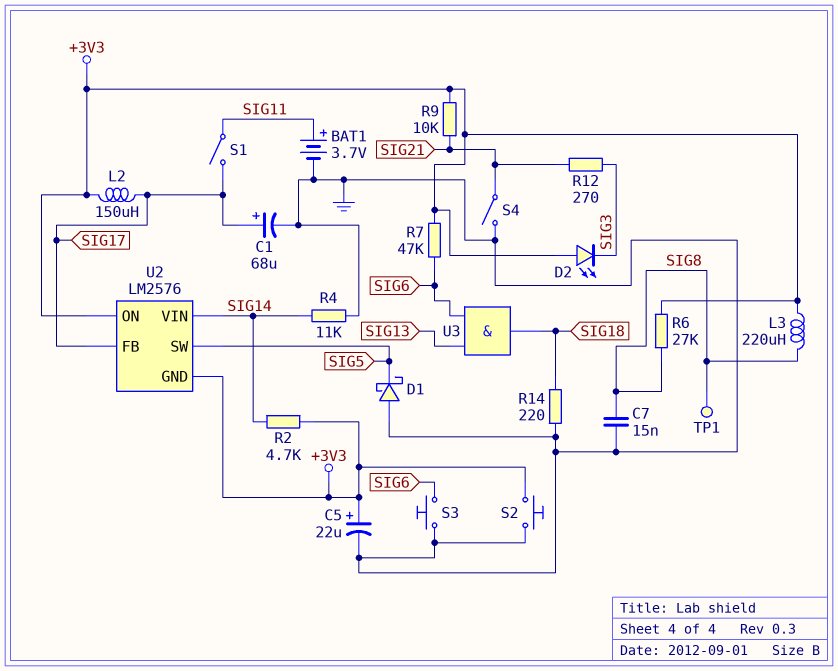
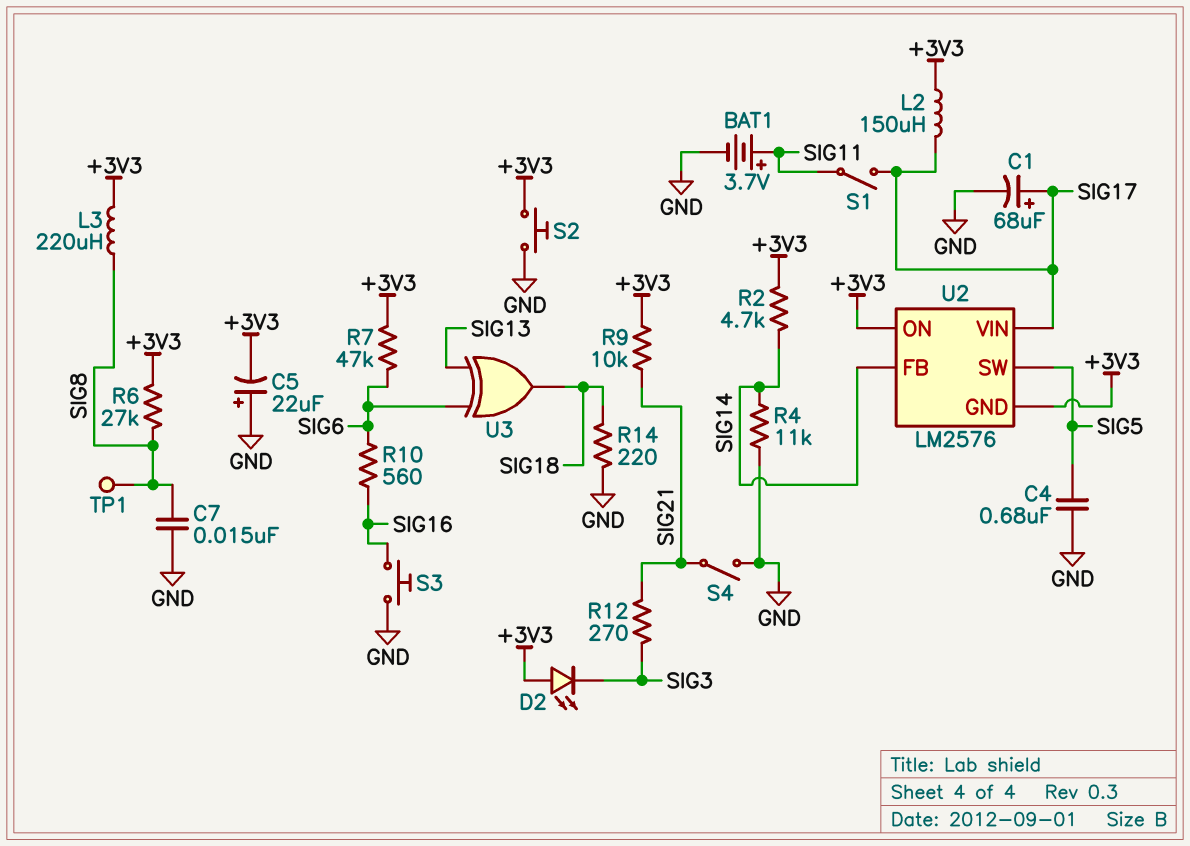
C4: none -> 680nF (GND, SIG5)
C5: 22uF (plus +3V3, minus GND) -> 22uF (plus GND, minus +3V3)
D1: schottky (A GND, K SIG5) -> none
R10: none -> 560 (SIG6, SIG16)
S3: button (GND, SIG6) -> button (GND, SIG16)
U2 pin FB: SIG17 -> SIG14
U2 pin VIN: SIG14 -> SIG17
U3: AND (in SIG6, in SIG13, out SIG18) -> XOR (in SIG6, in SIG13, out SIG18)

